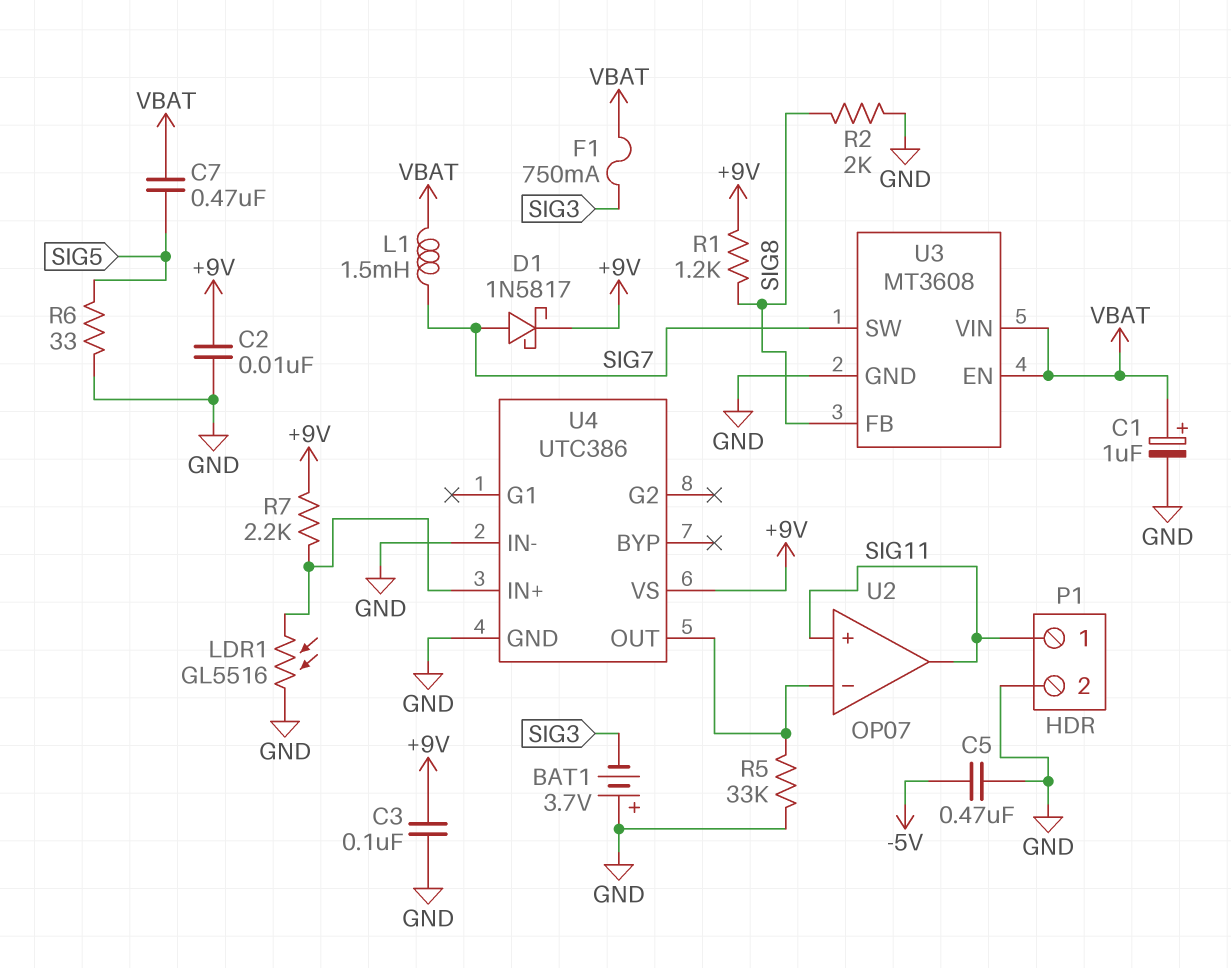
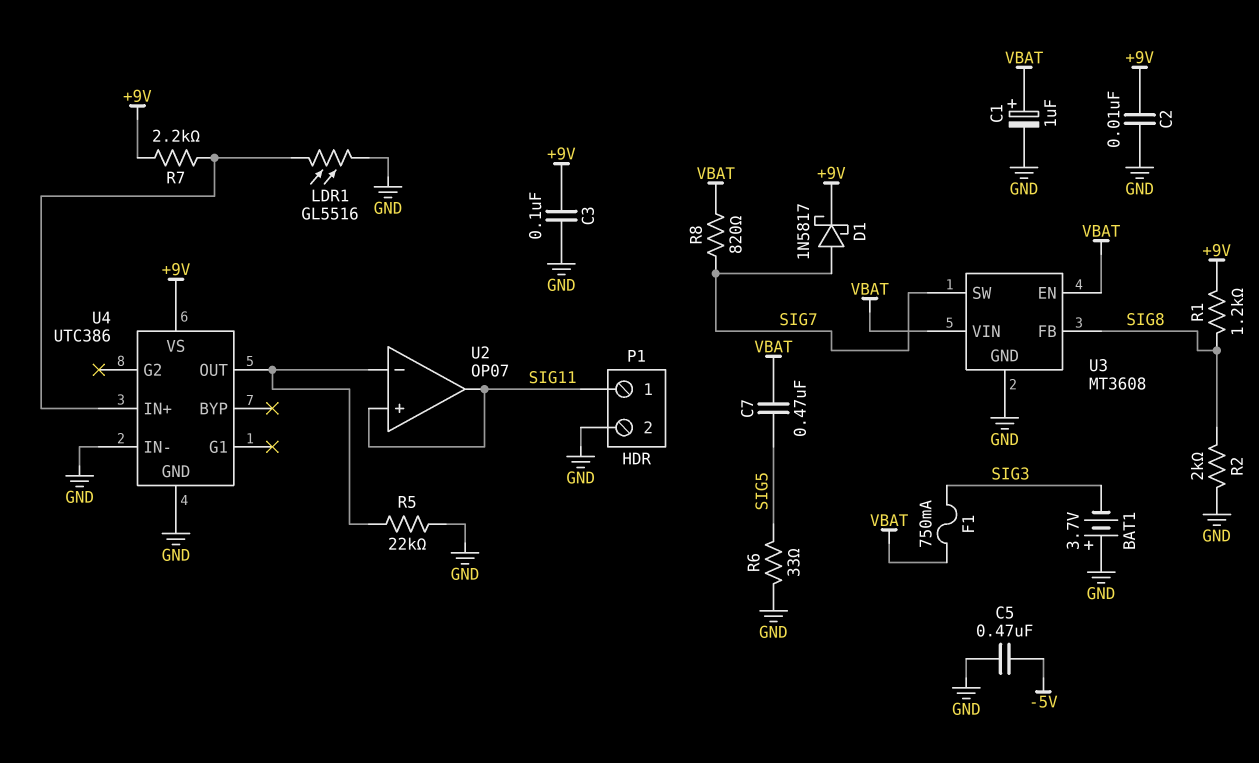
L1: 1.5mH (SIG7, VBAT) -> none
R5: 33k (GND, U2/in-) -> 22k (GND, U2/in-)
R8: none -> 820 (SIG7, VBAT)

